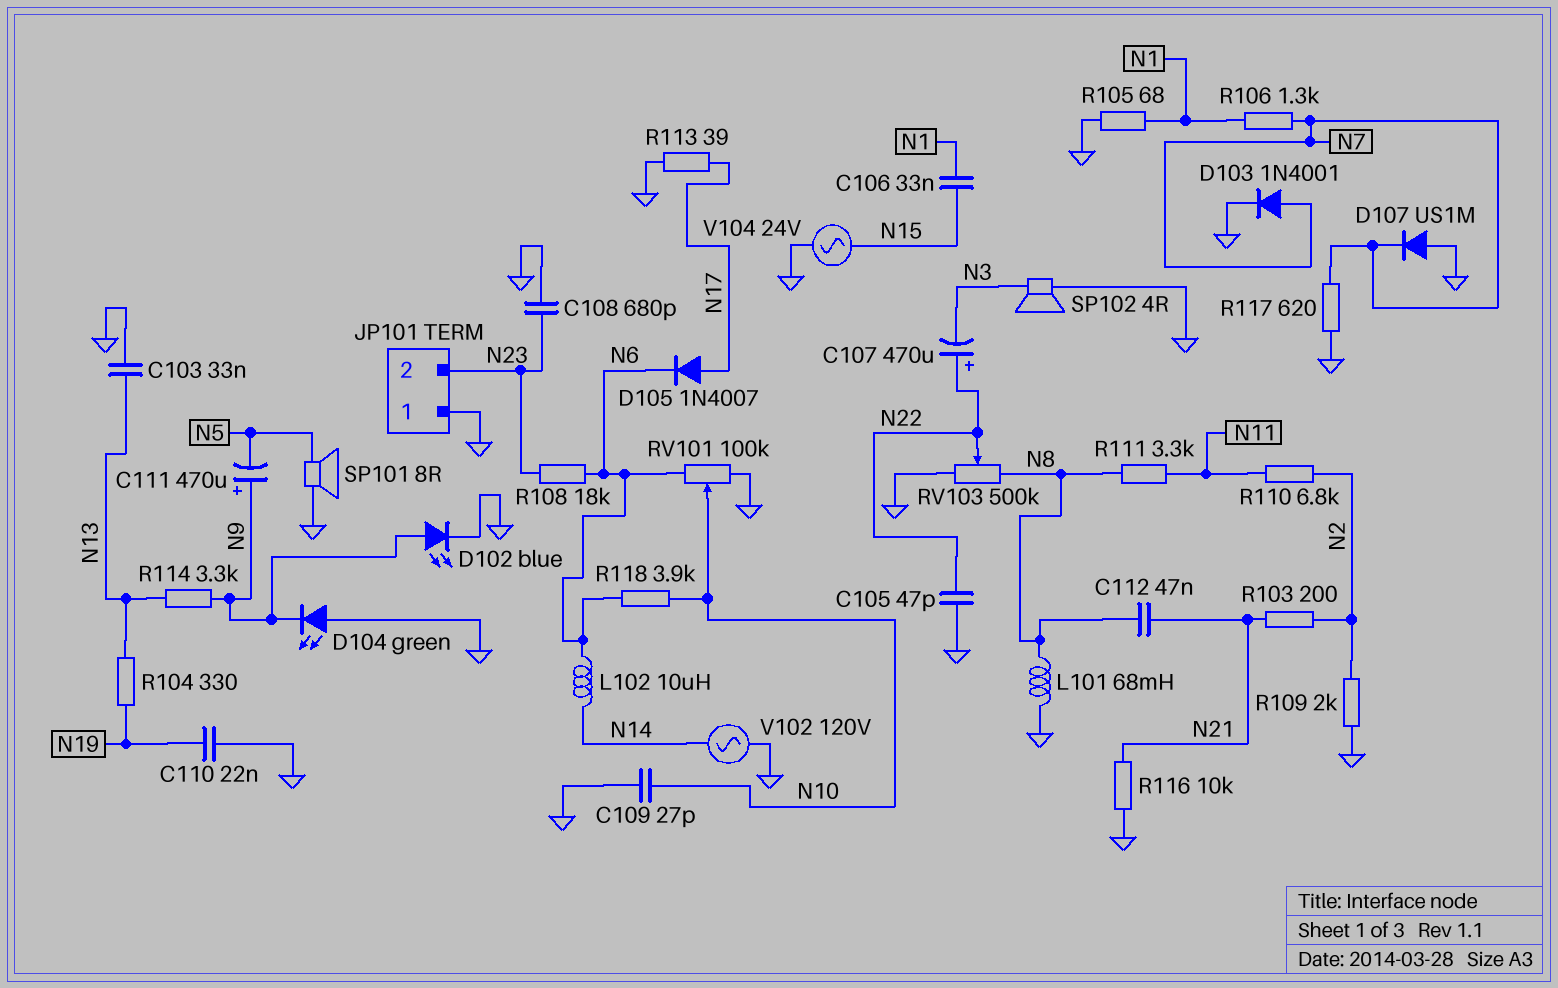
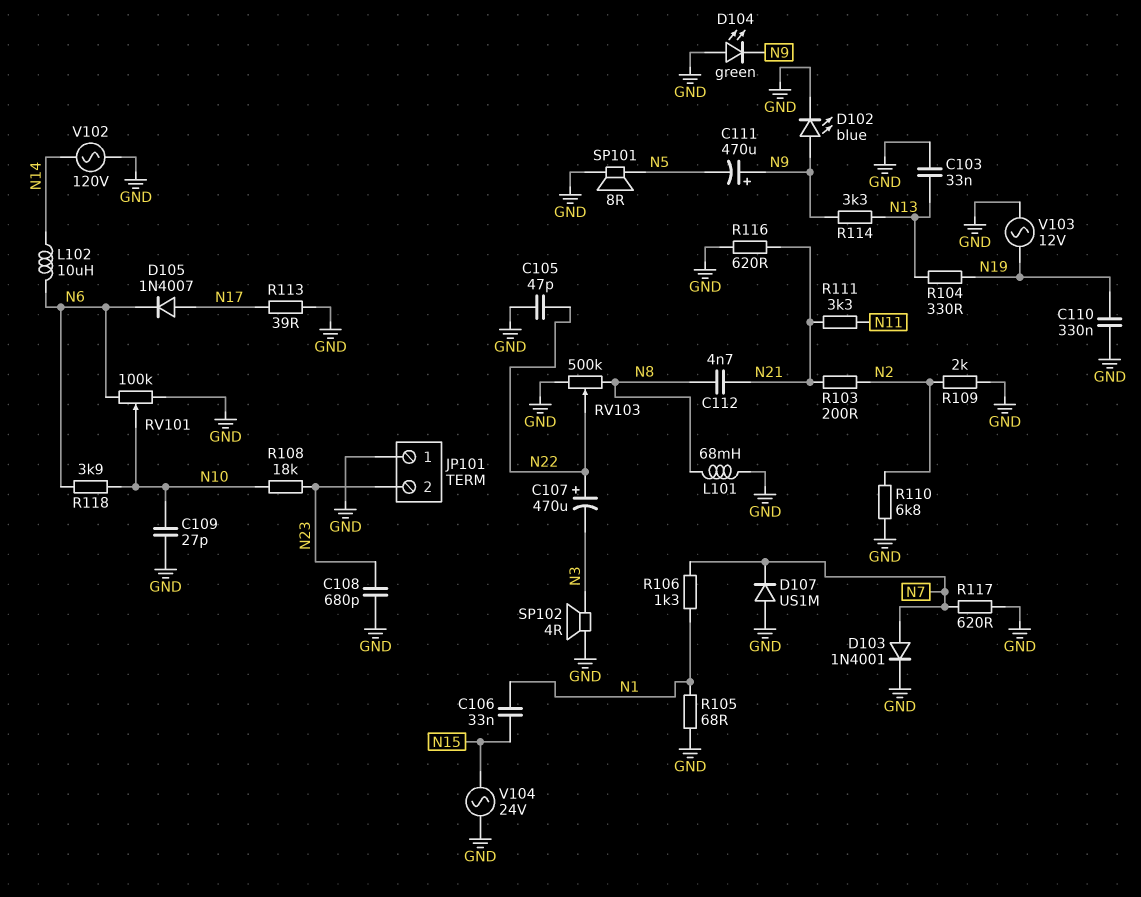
C110: 22nF (GND, N19) -> 330nF (GND, N19)
C112: 47nF (N8, N21) -> 4.7nF (N8, N21)
R108: 18k (N6, N23) -> 18k (N10, N23)
R110: 6.8k (N2, N11) -> 6.8k (GND, N2)
R111: 3.3k (N8, N11) -> 3.3k (N11, N21)
R116: 10k (GND, N21) -> 620 (GND, N21)
V103: none -> AC 12V (GND, N19)

